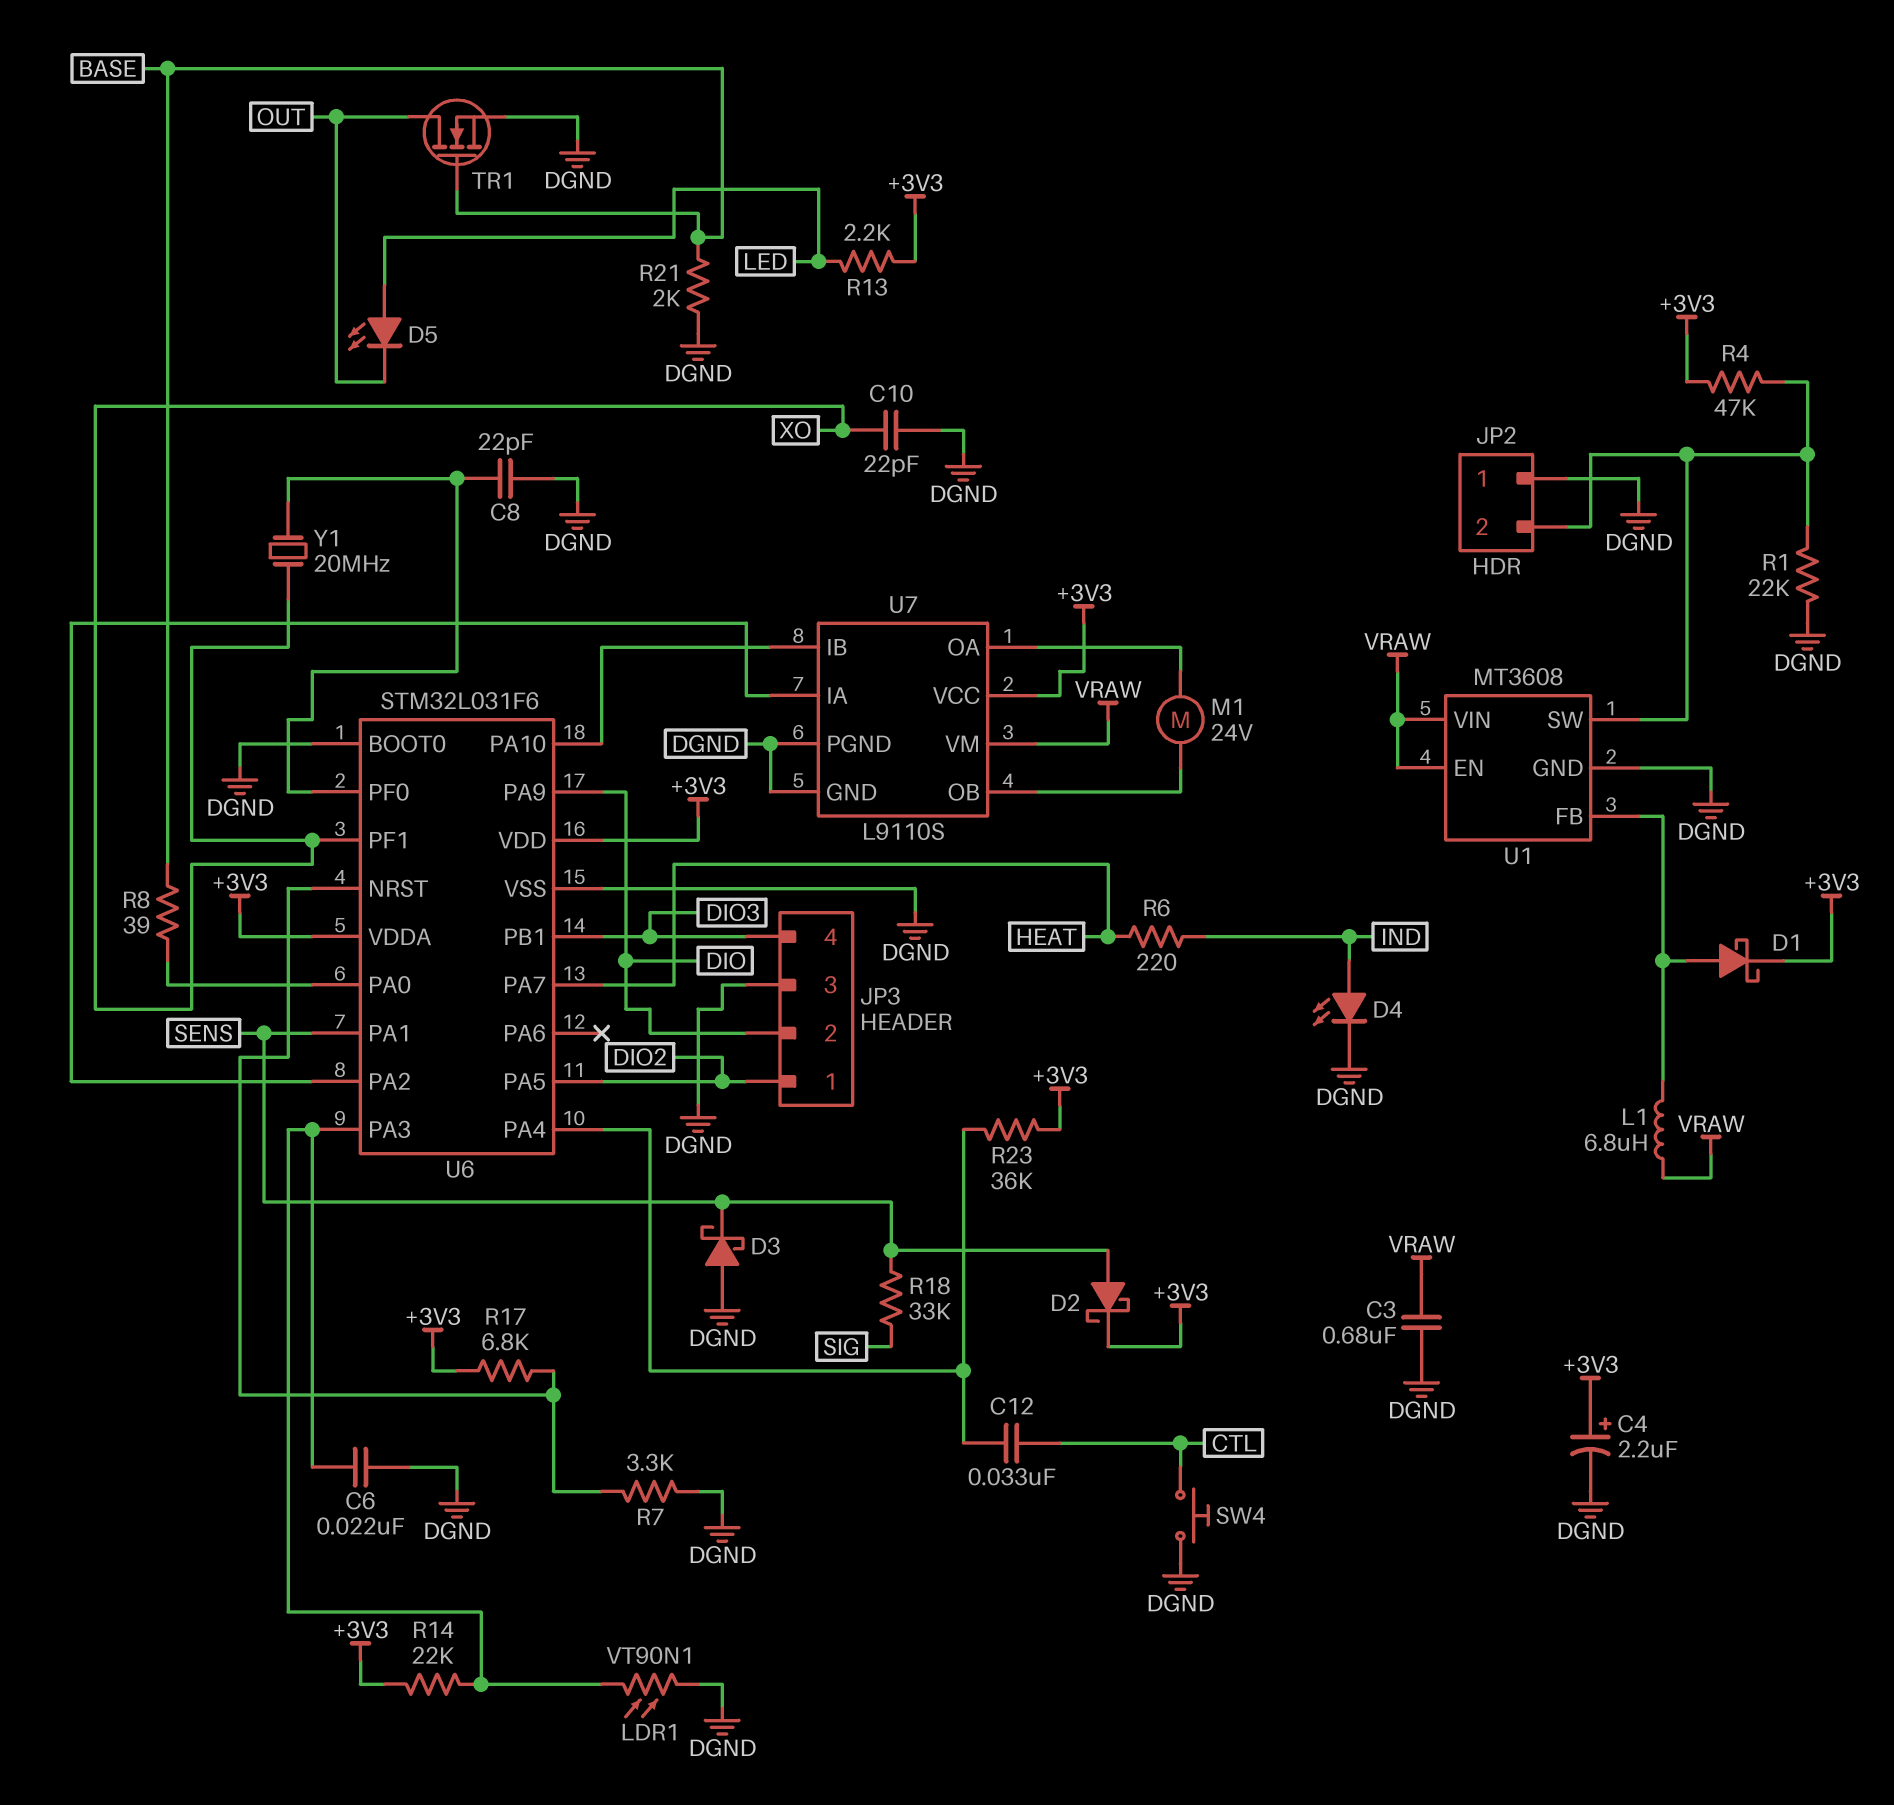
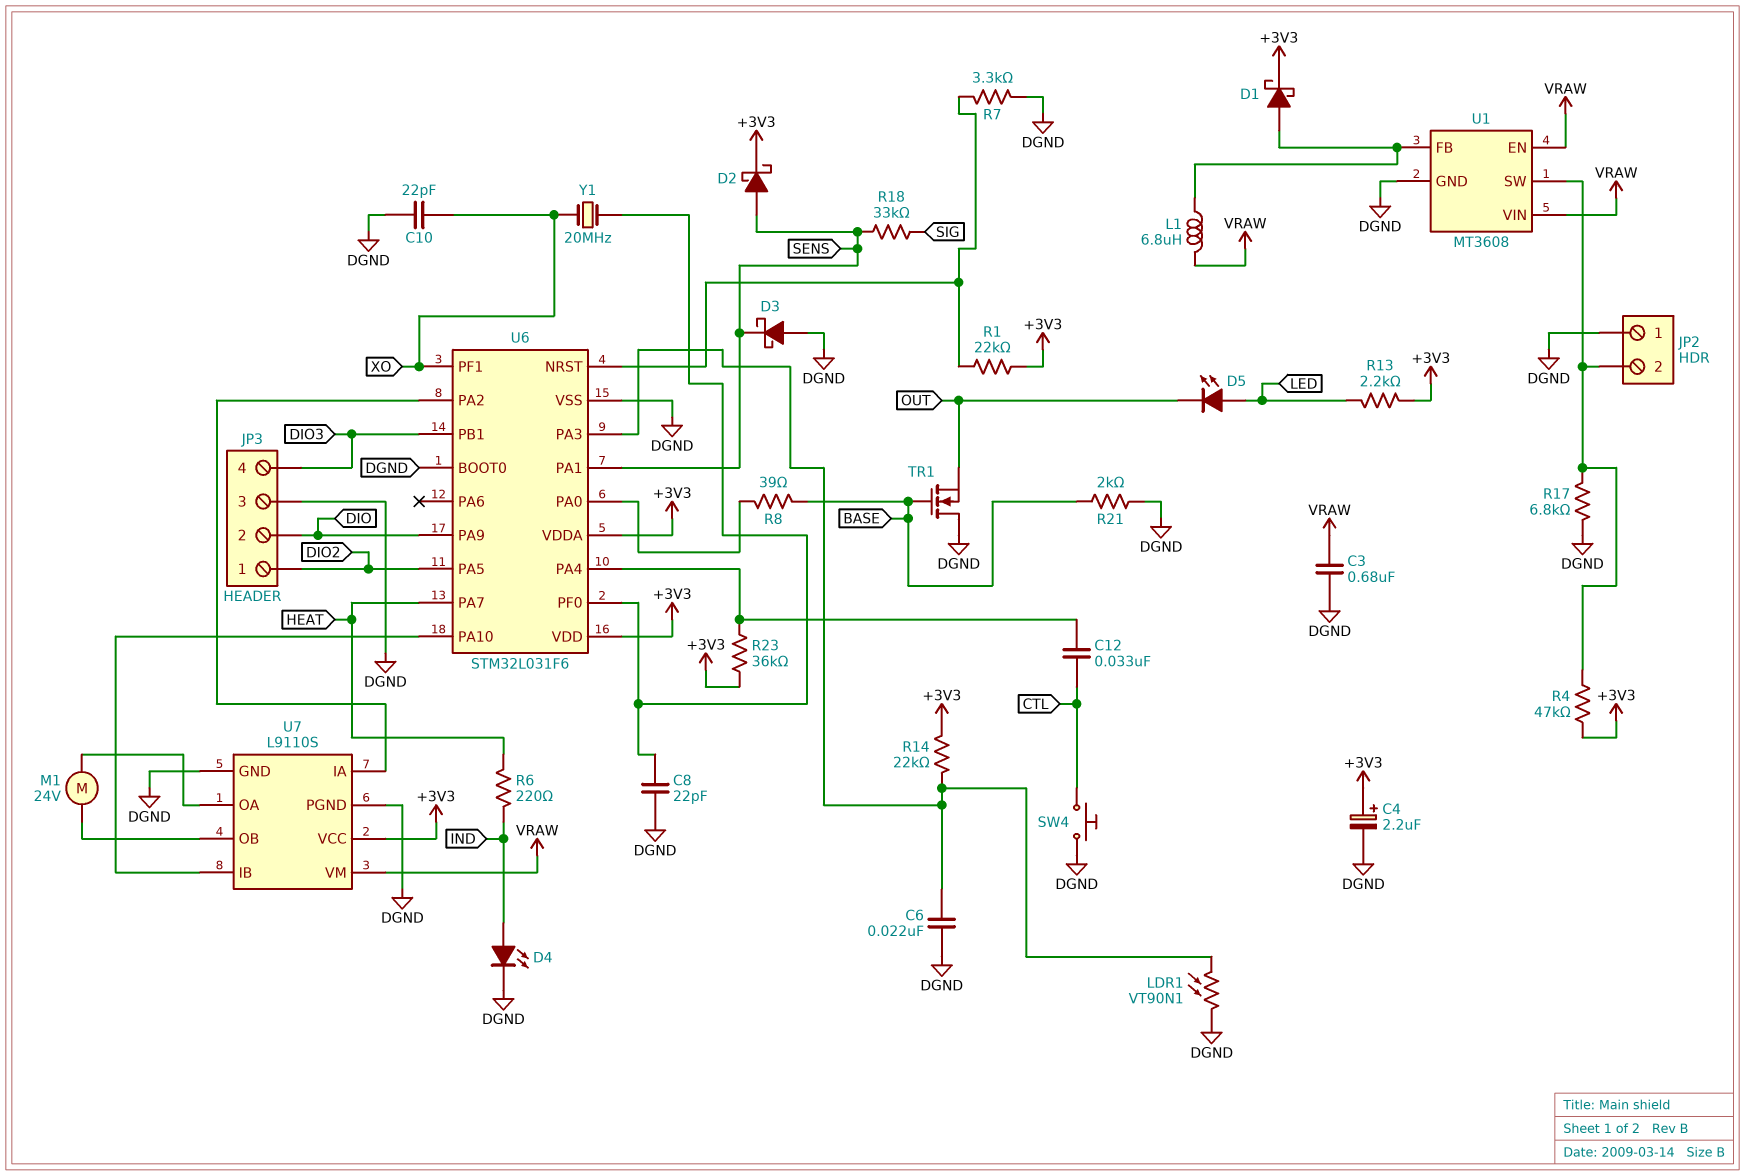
R1: 22k (DGND, JP2/2) -> 22k (+3V3, U6/NRST)
R17: 6.8k (+3V3, U6/NRST) -> 6.8k (DGND, JP2/2)
TR1: NMOS (G BASE, D OUT, S DGND) -> NMOS (G BASE, D DGND, S OUT)

